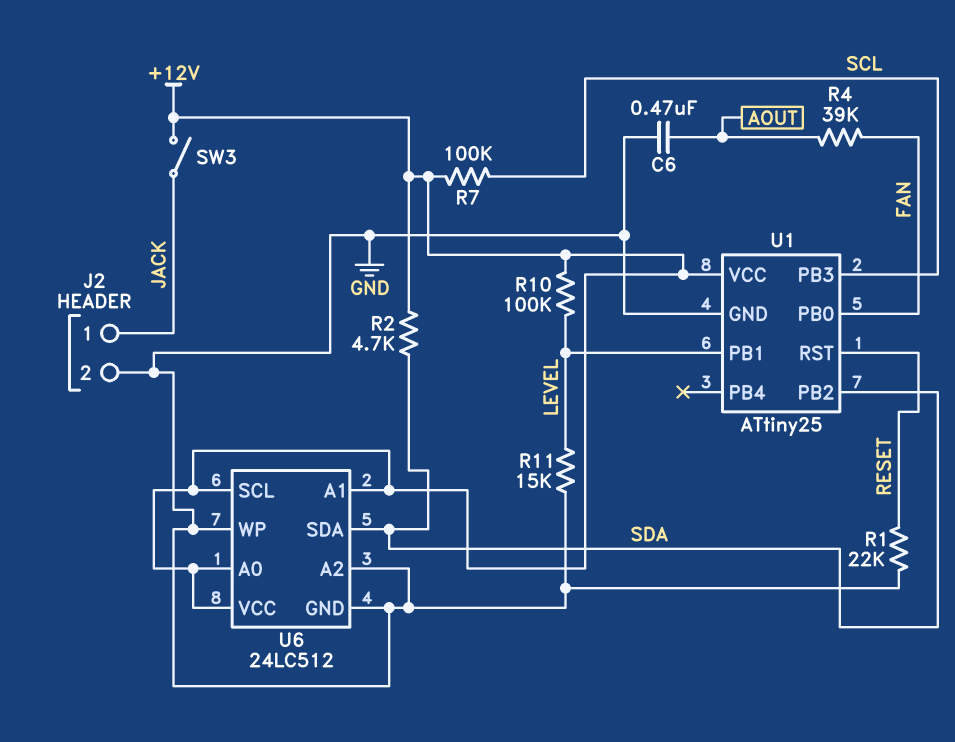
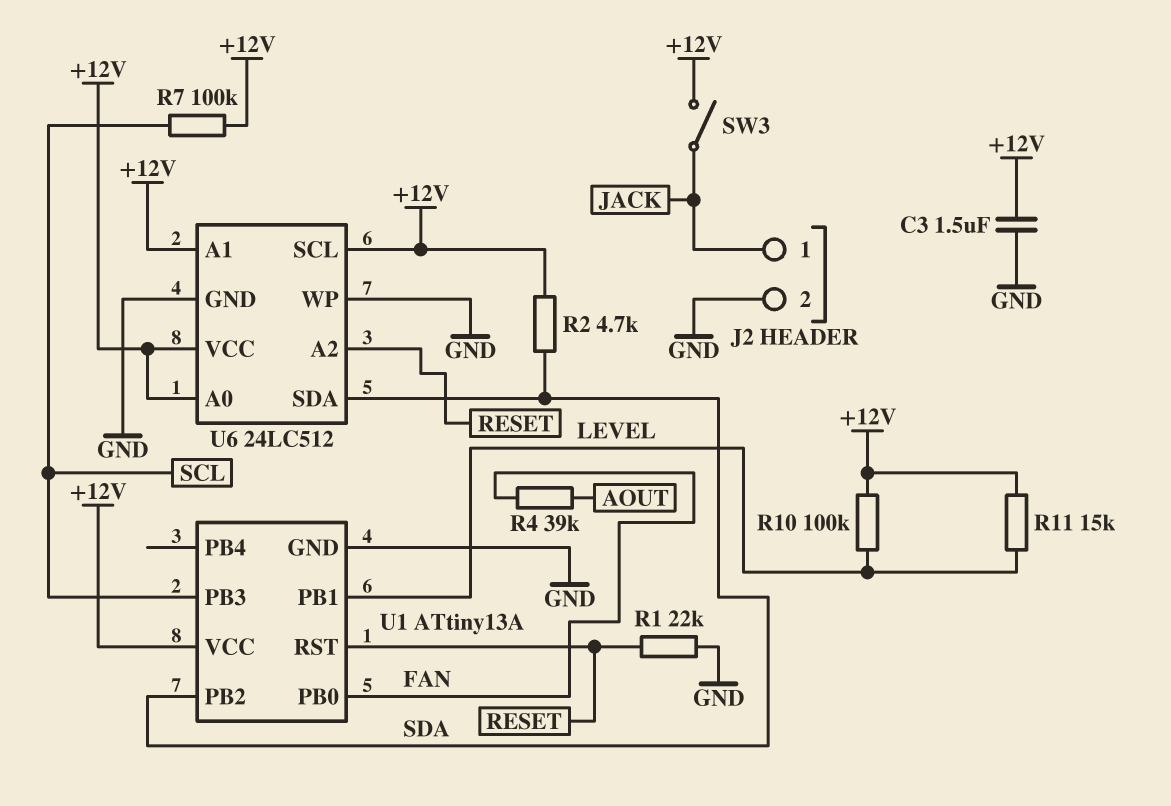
C3: none -> 1.5uF (+12V, GND)
C6: 470nF (AOUT, GND) -> none
R11: 15k (GND, LEVEL) -> 15k (+12V, LEVEL)
U1: ATtiny25 -> ATtiny13A
U6 pin A2: GND -> RESET

